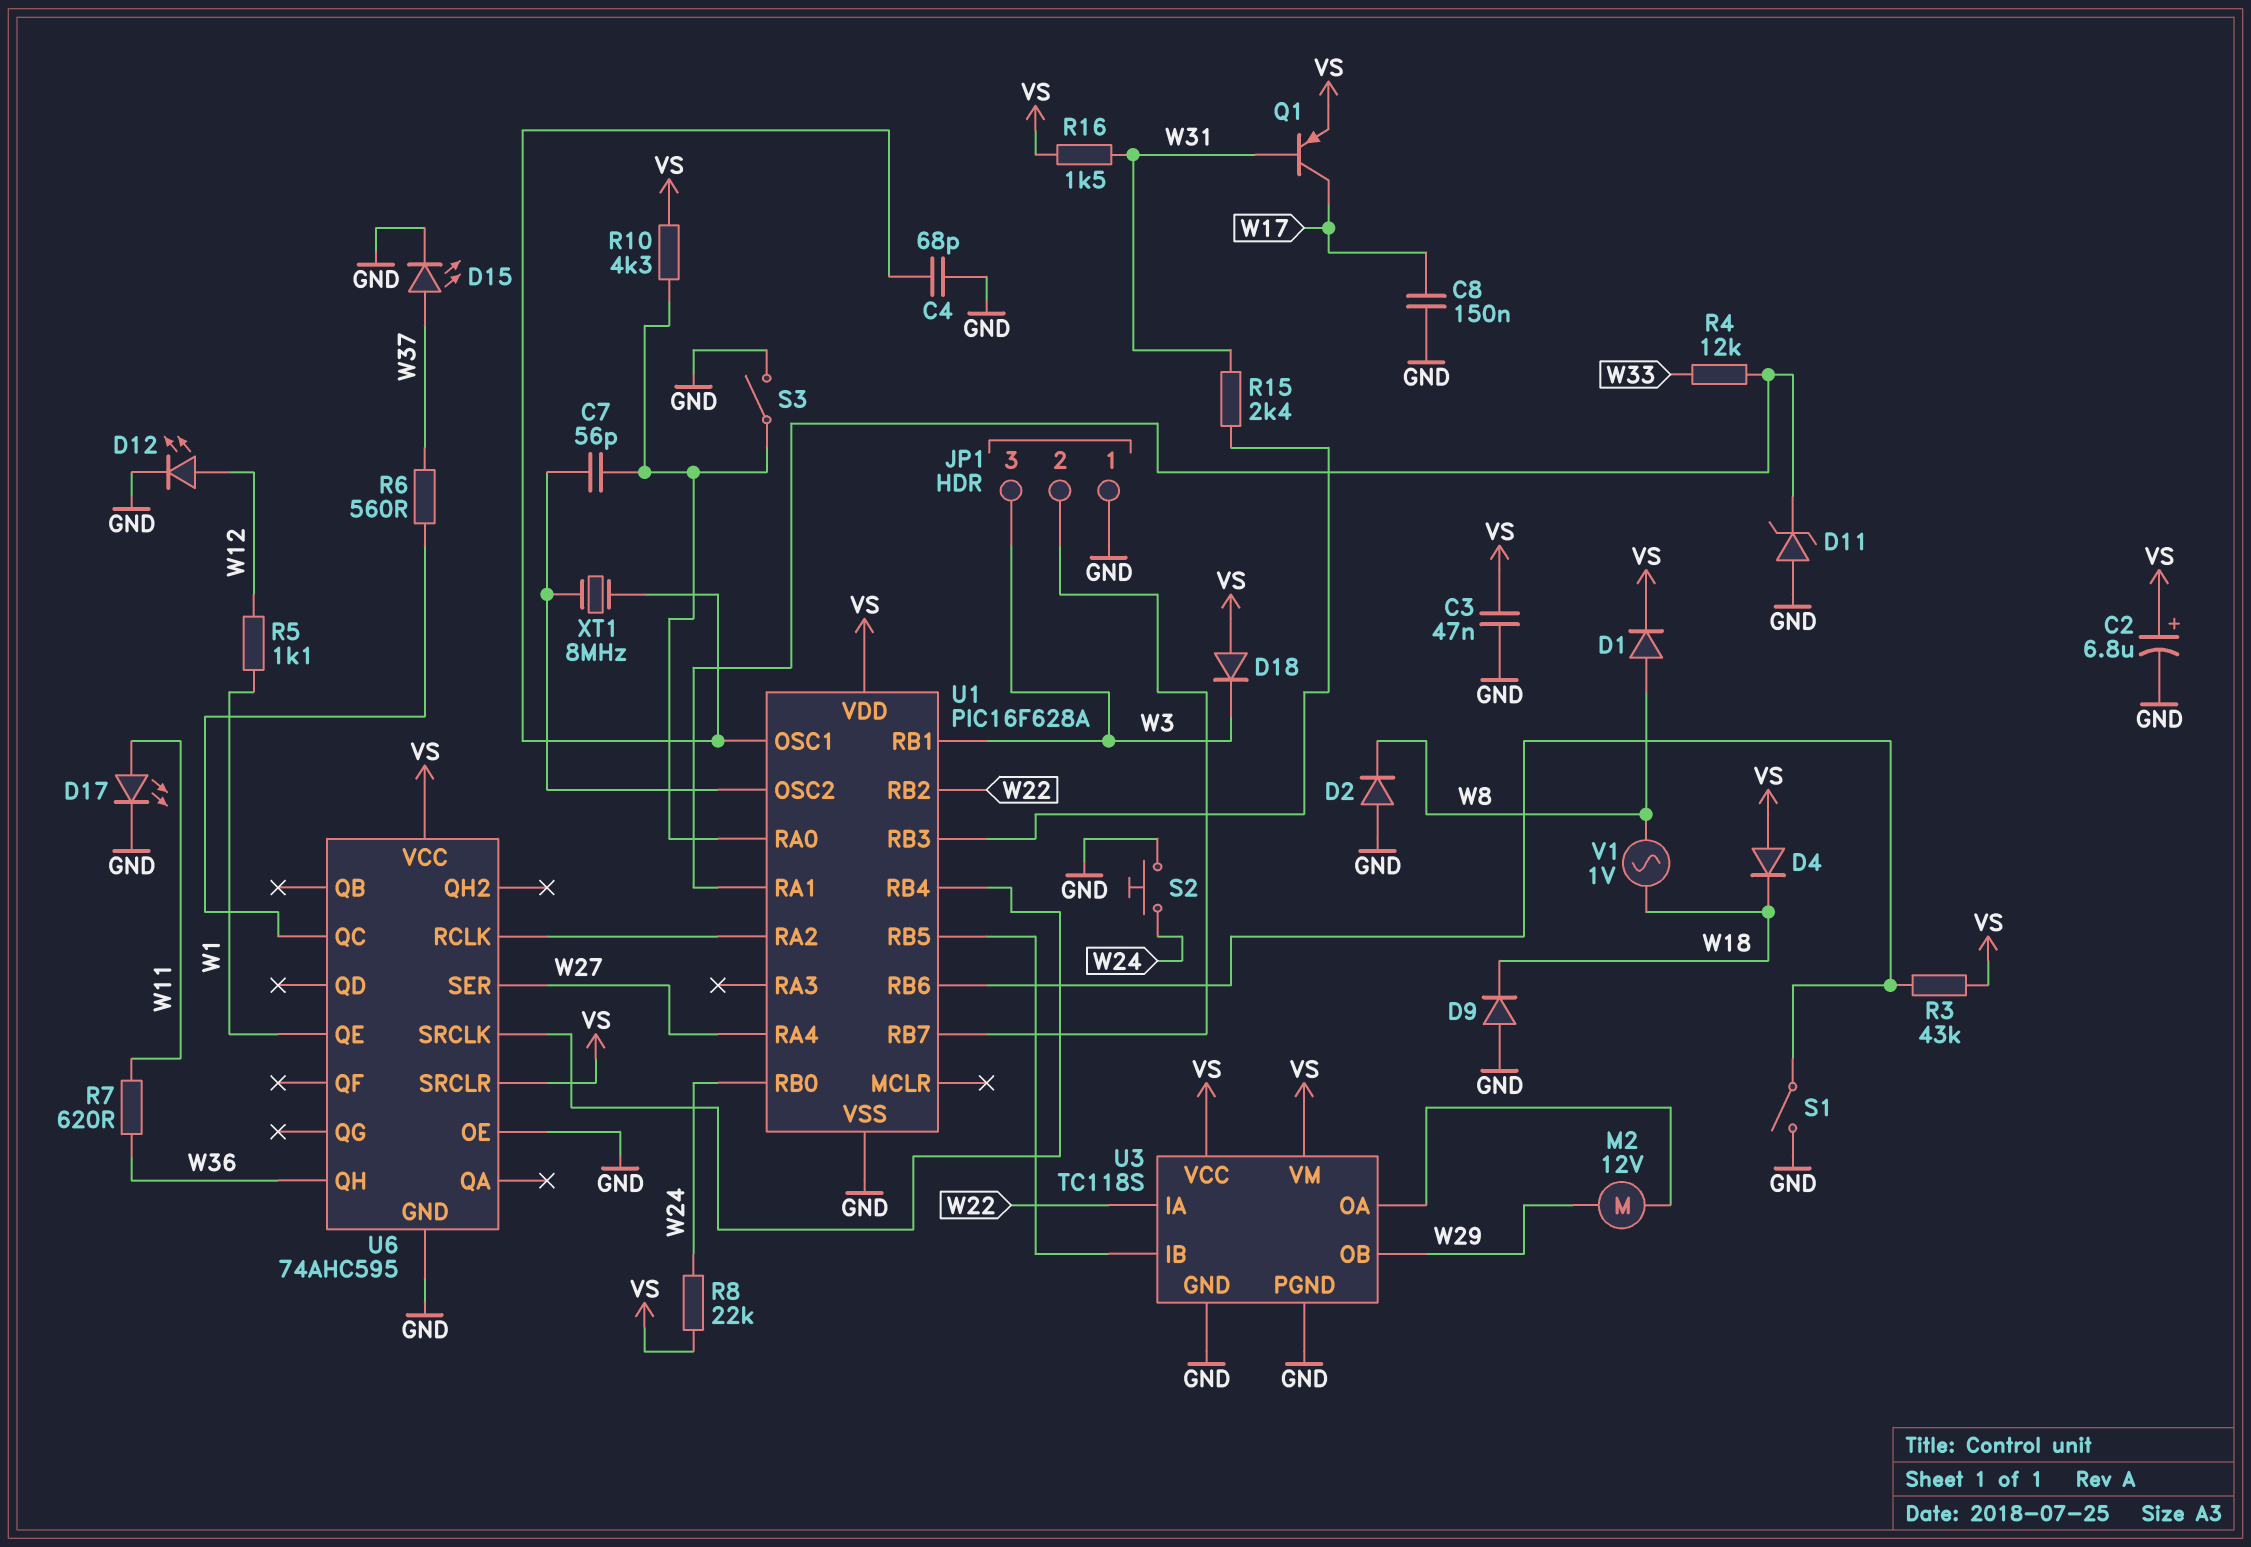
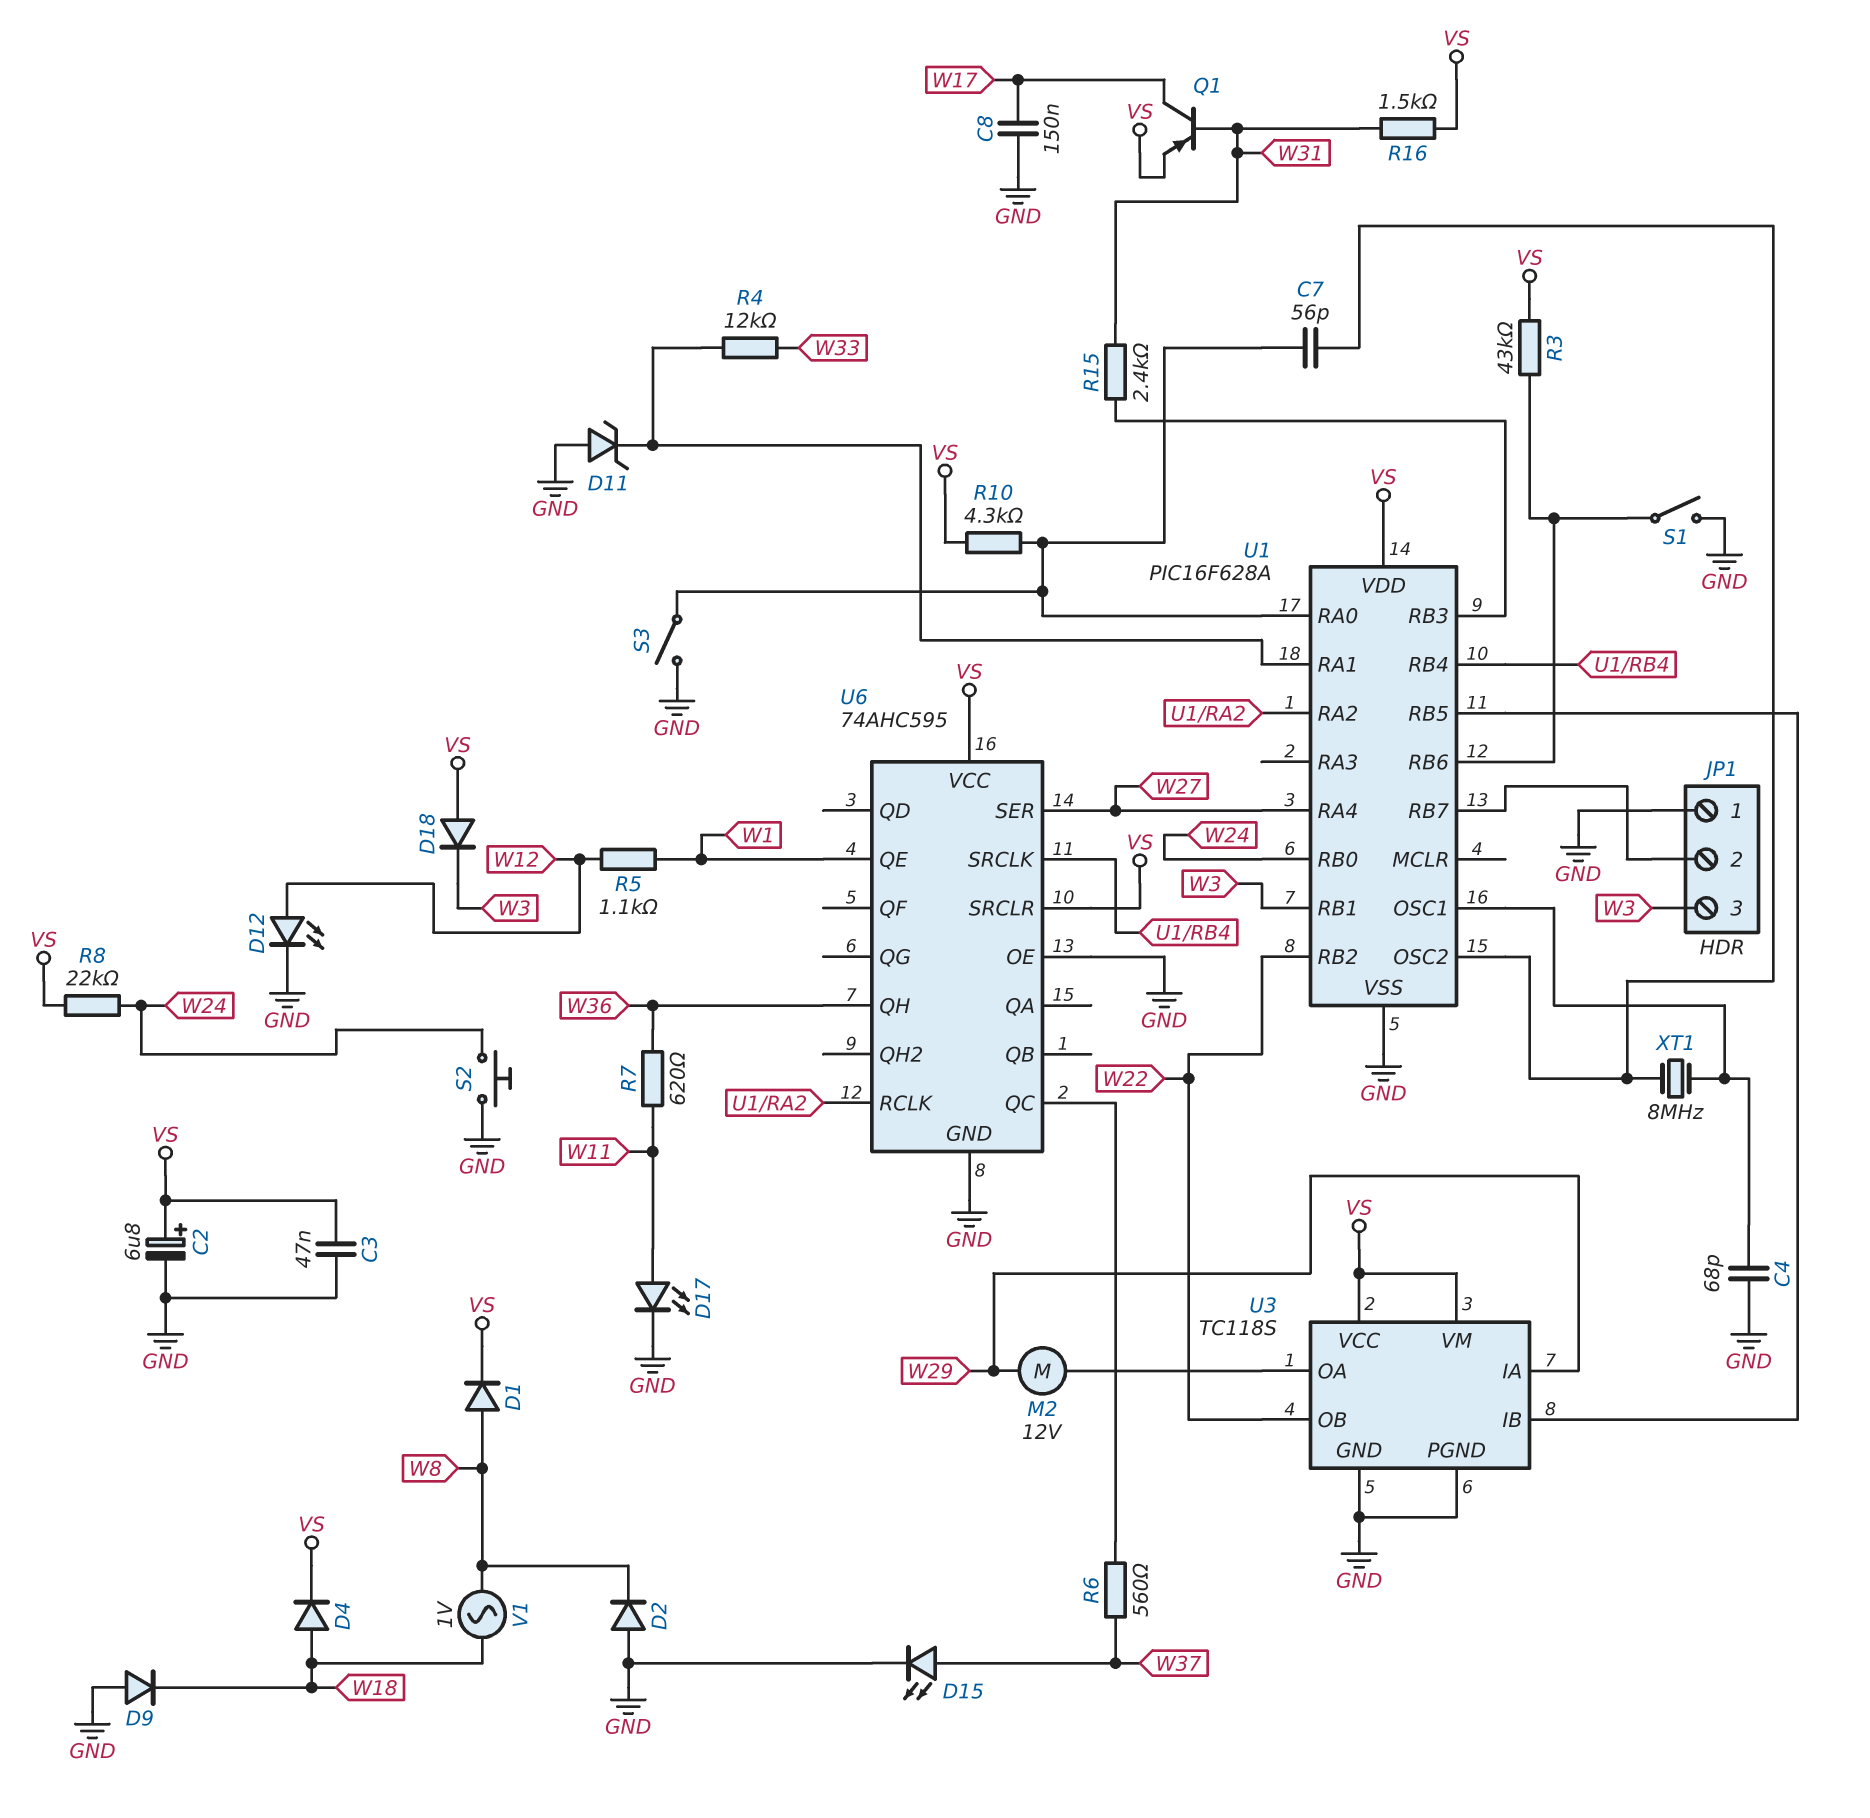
D4: diode (A VS, K W18) -> diode (A W18, K VS)
U3 pin IA: W22 -> W29
U3 pin OB: W29 -> W22

